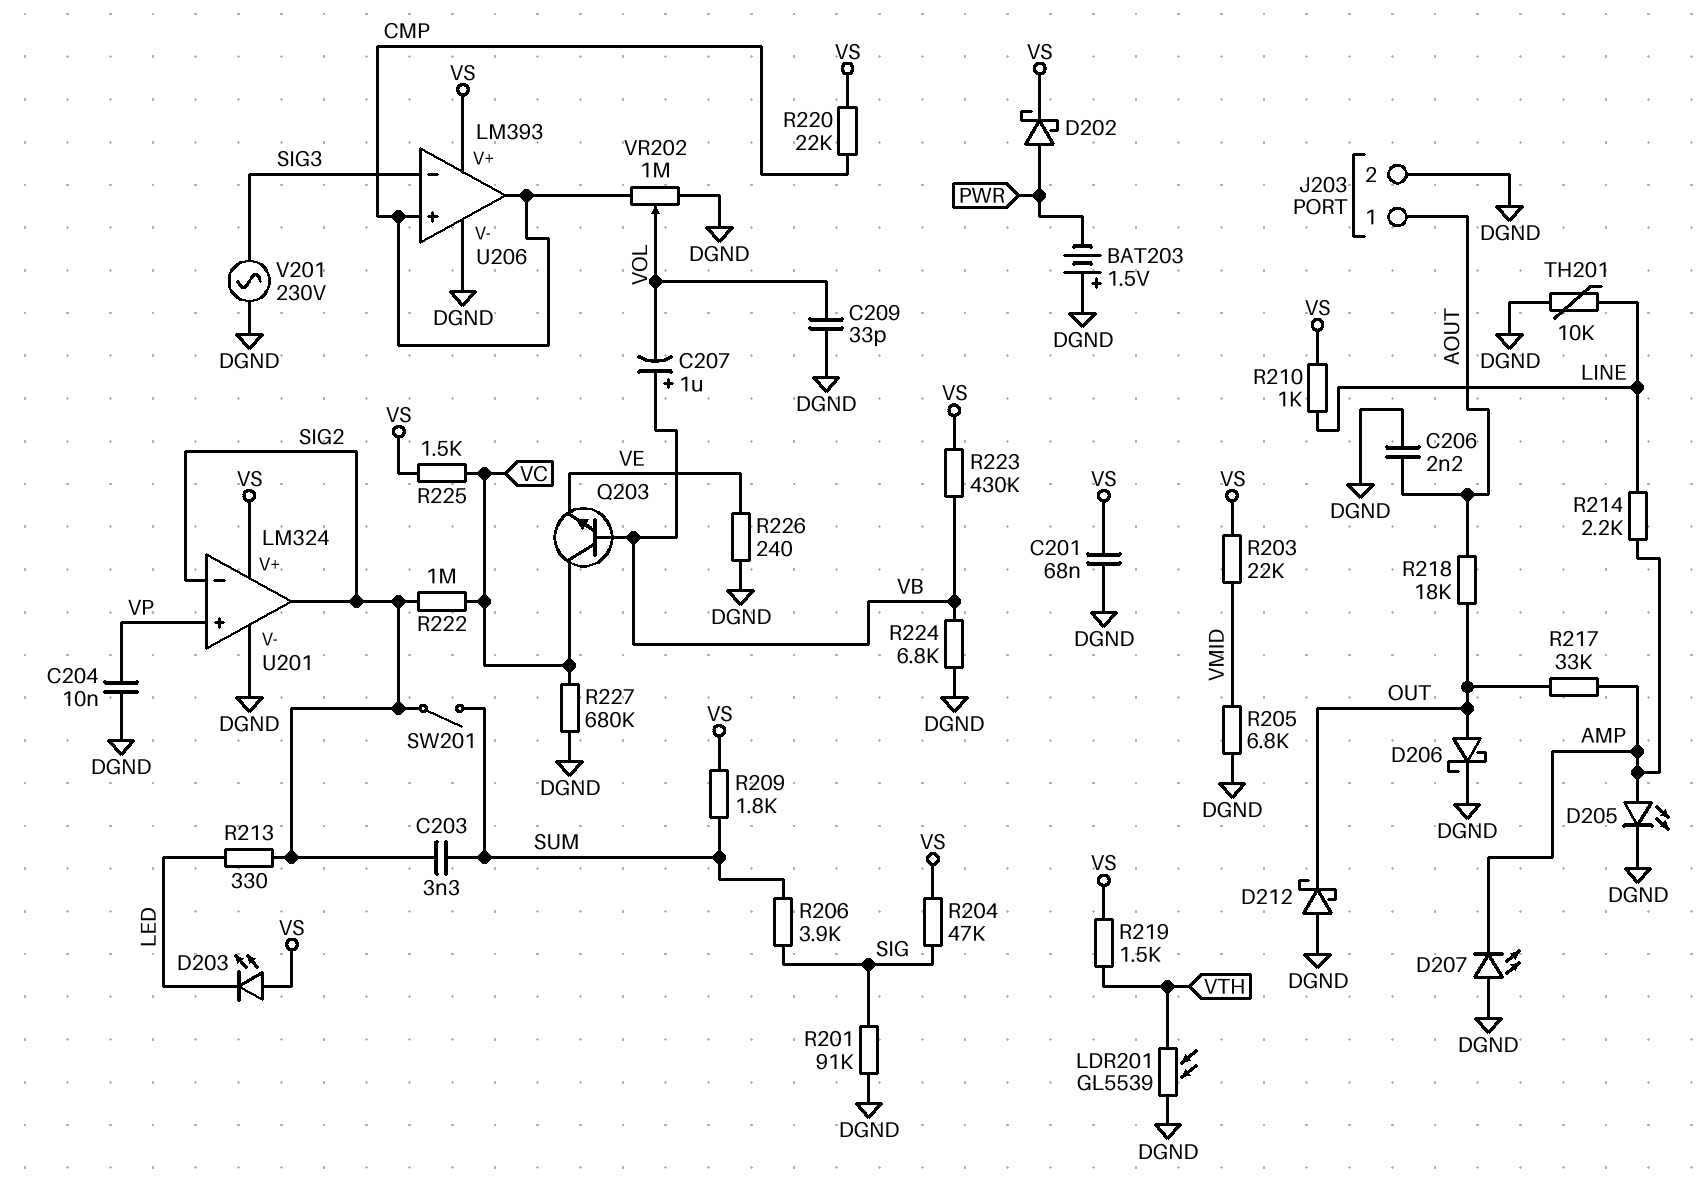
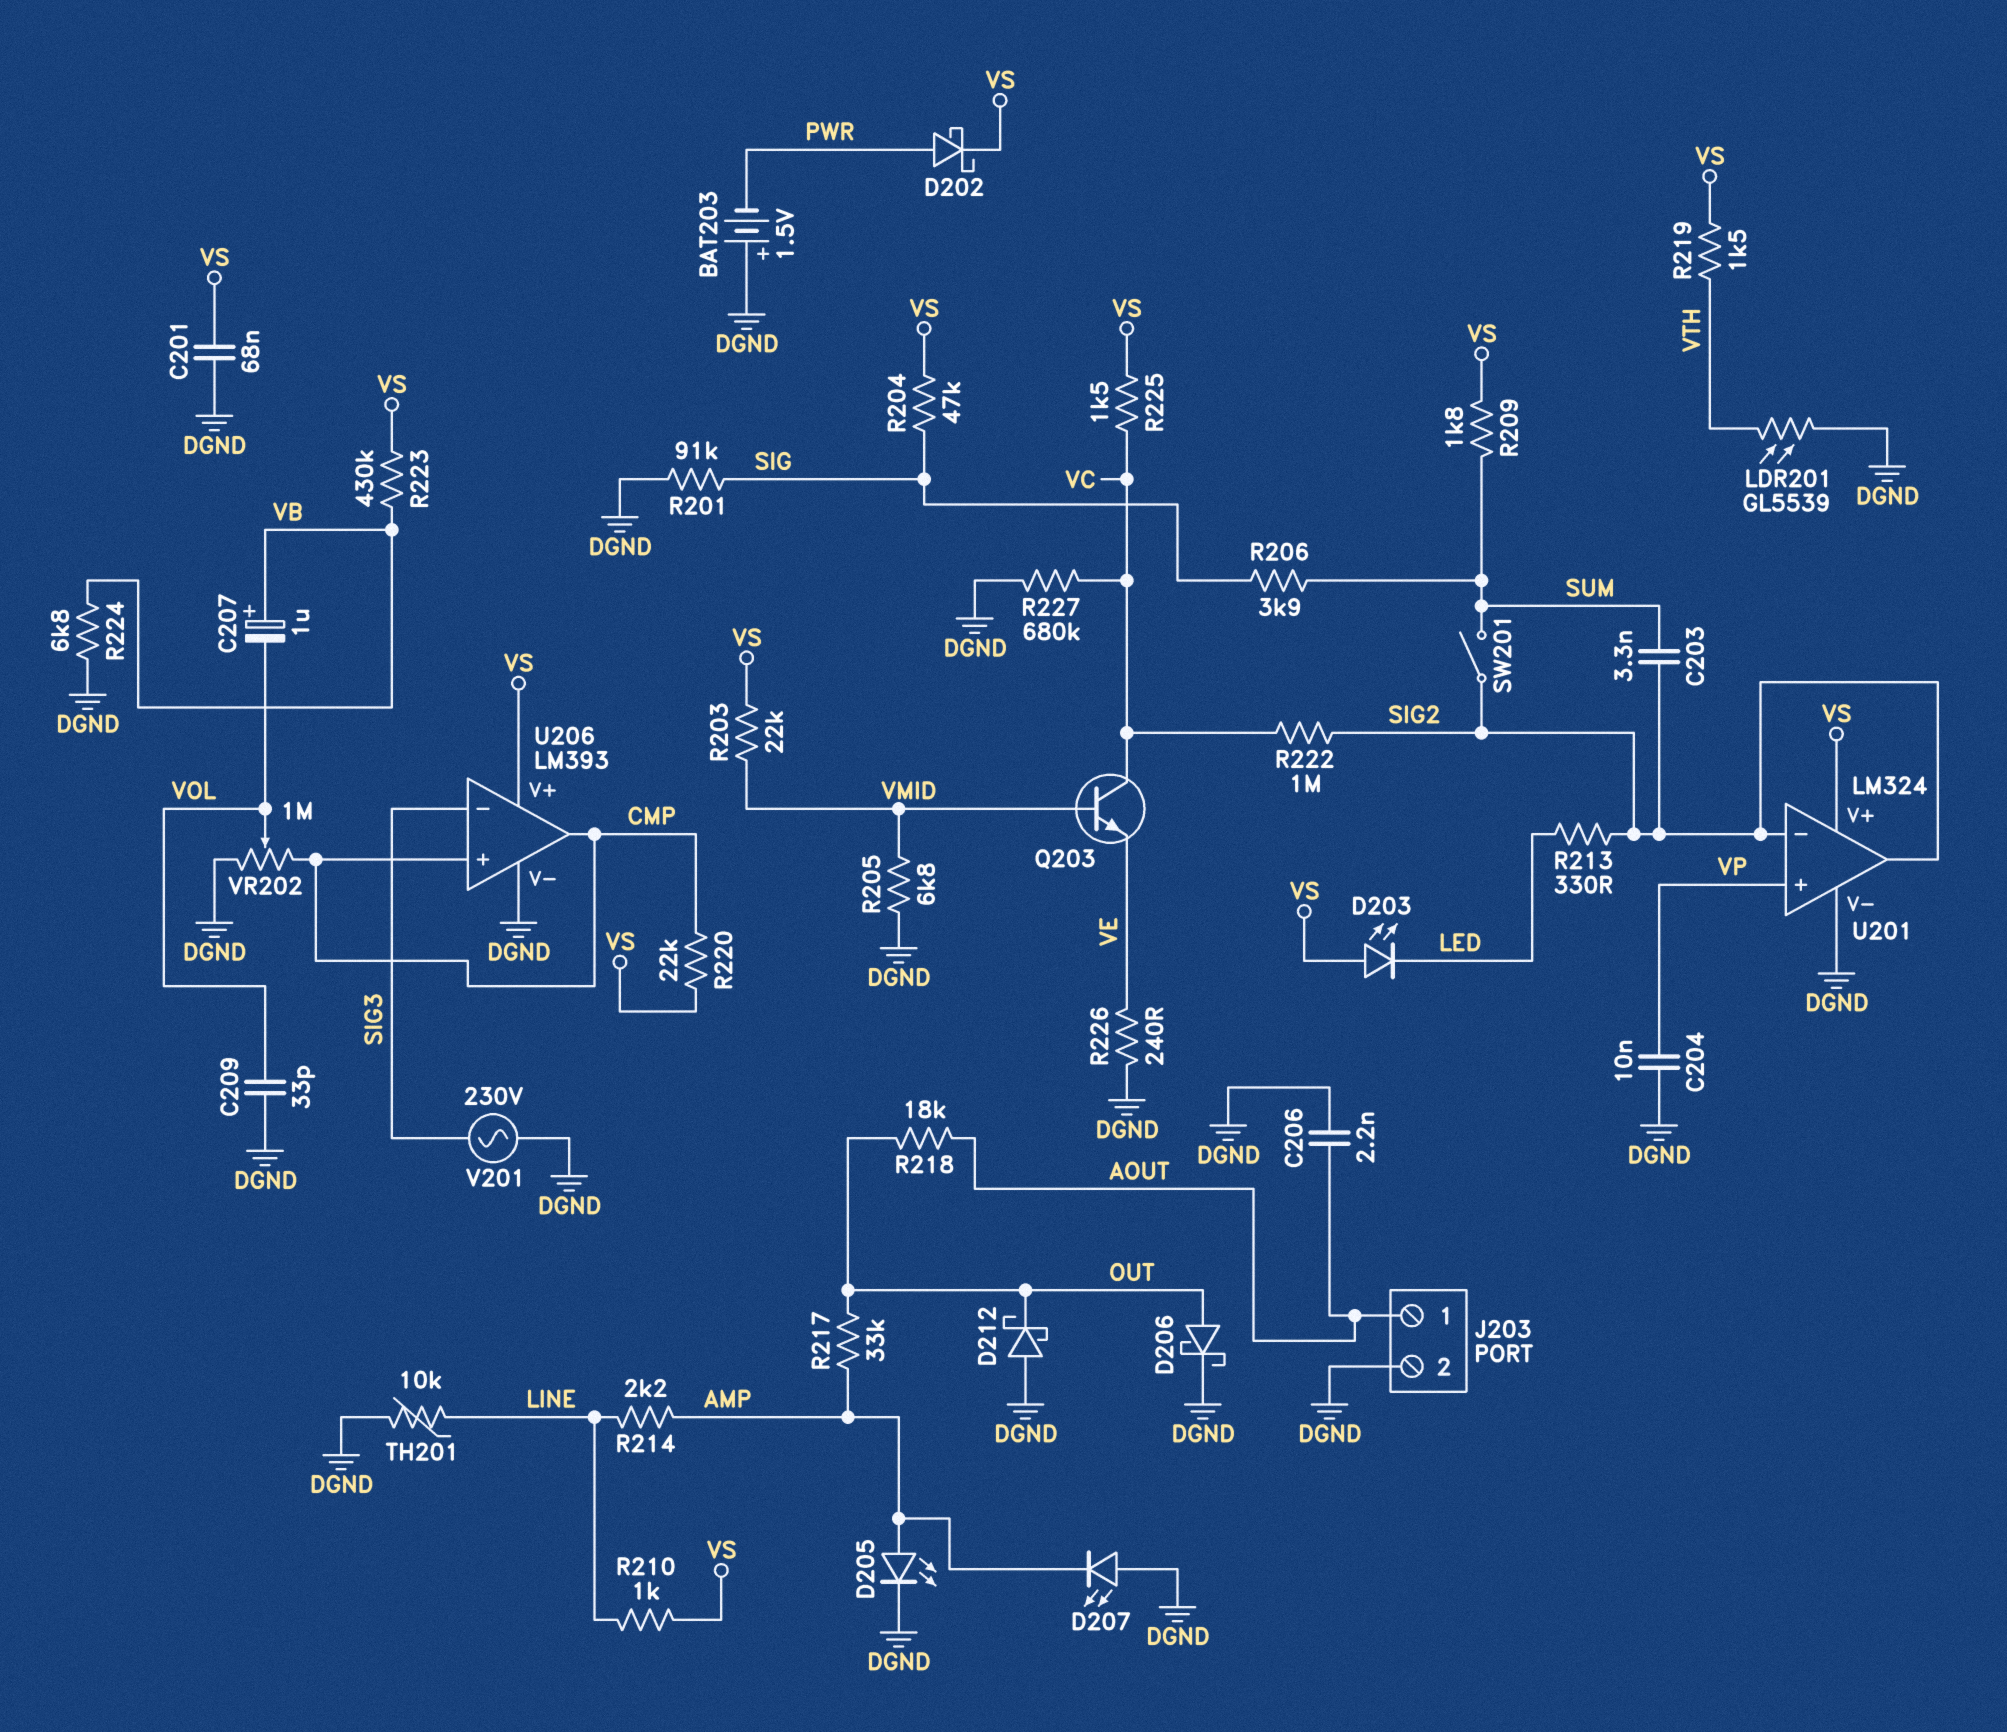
Q203: NPN (B VB, C VC, E VE) -> NPN (B VMID, C VC, E VE)

